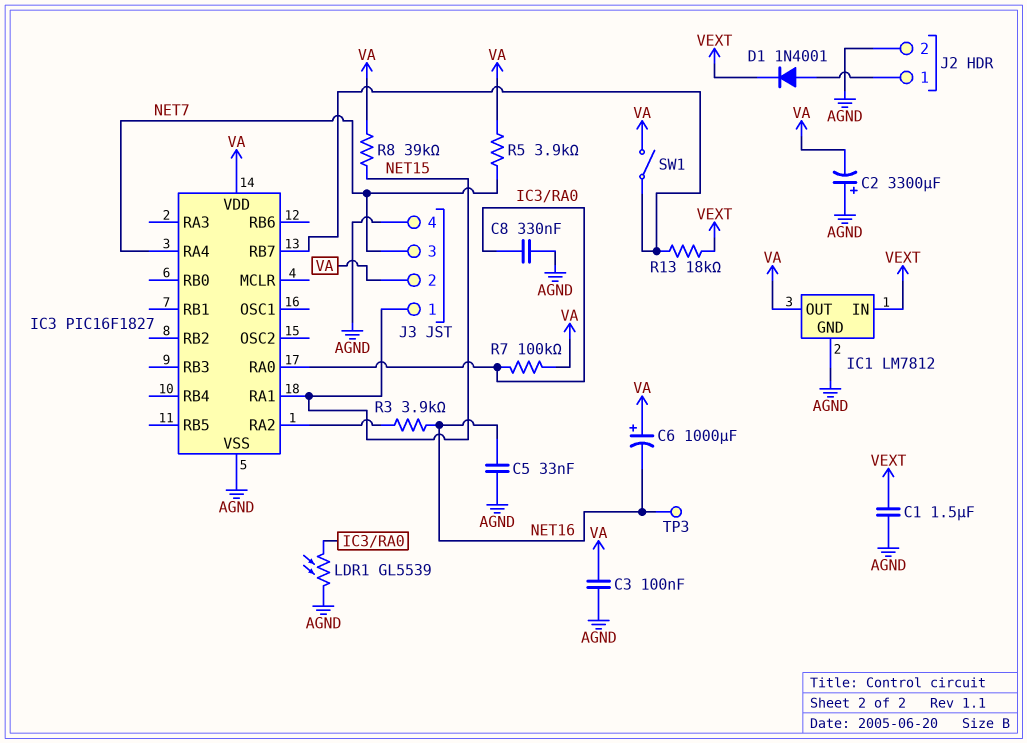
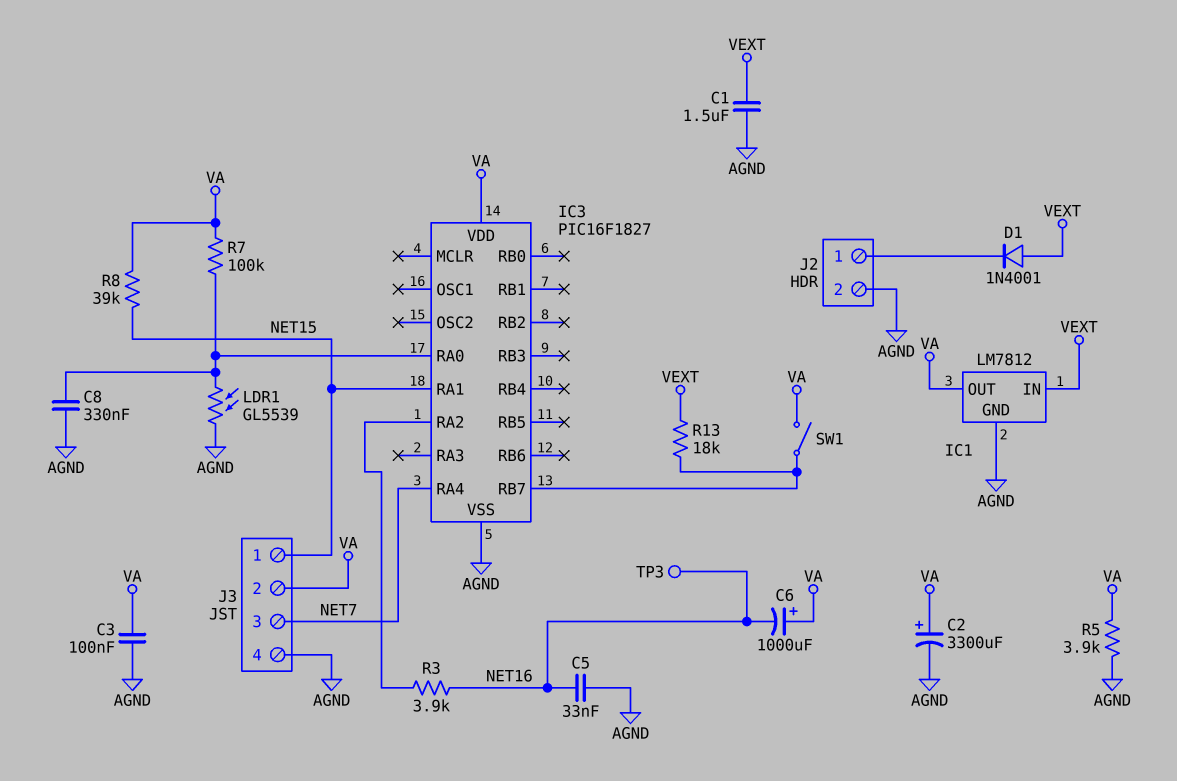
C2: 3300uF (plus AGND, minus VA) -> 3300uF (plus VA, minus AGND)
D1: diode 1N4001 (A J2/1, K VEXT) -> diode 1N4001 (A VEXT, K J2/1)
R5: 3.9k (NET7, VA) -> 3.9k (AGND, VA)

